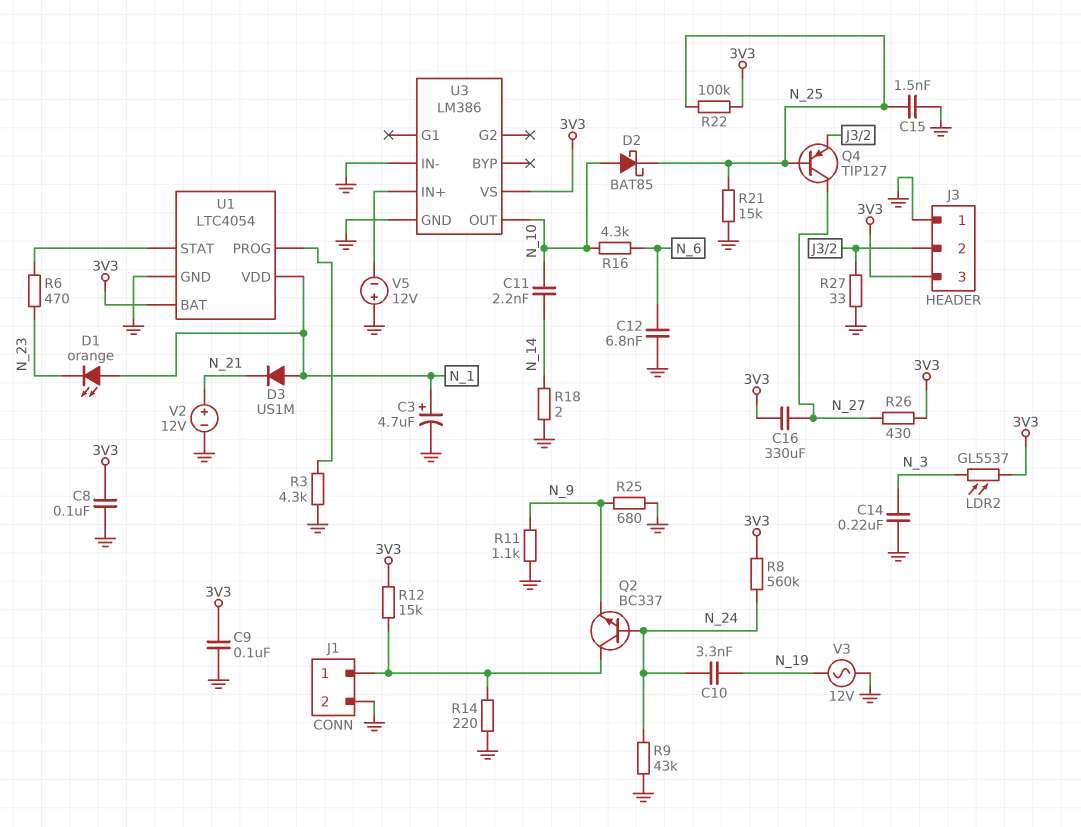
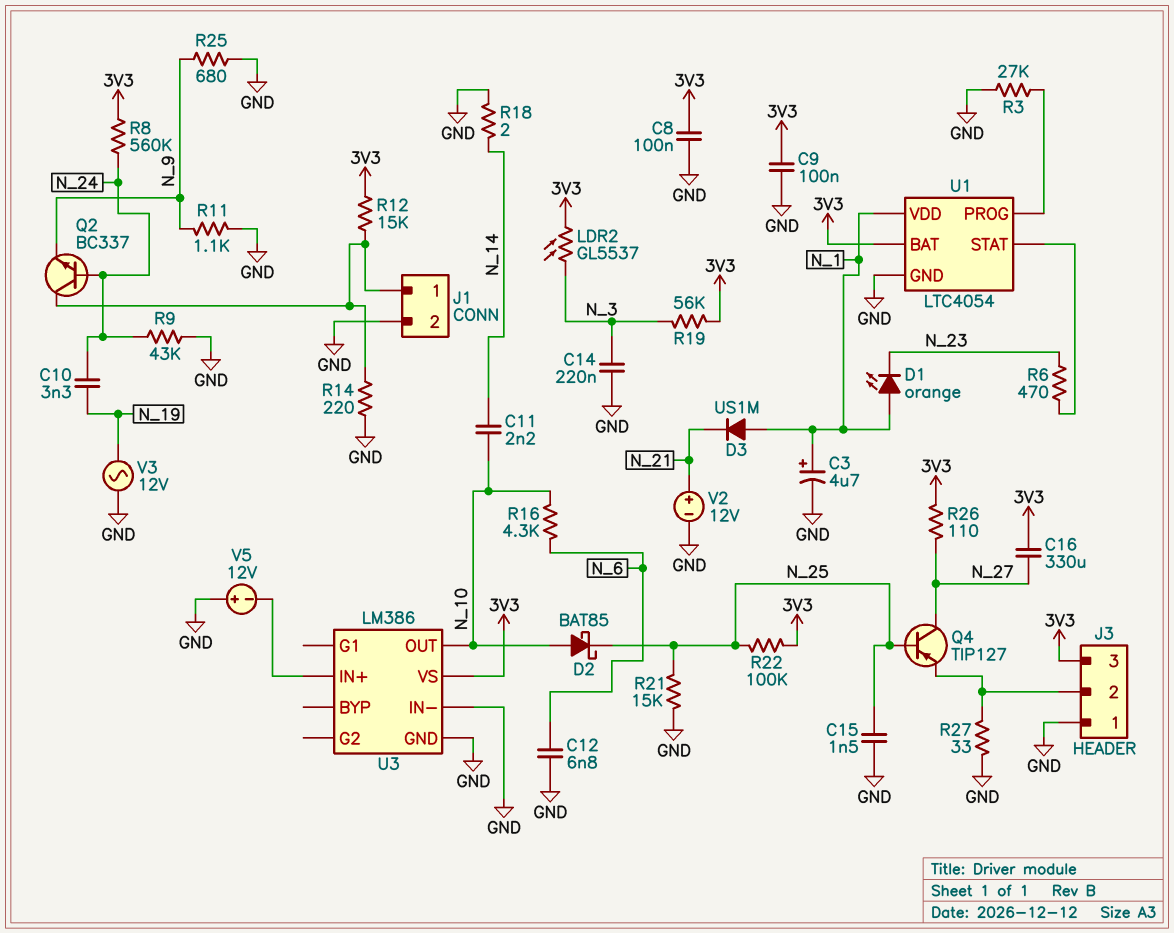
R3: 4.3k (GND, U1/PROG) -> 27k (GND, U1/PROG)
R19: none -> 56k (3V3, N_3)
R26: 430 (3V3, N_27) -> 110 (3V3, N_27)

